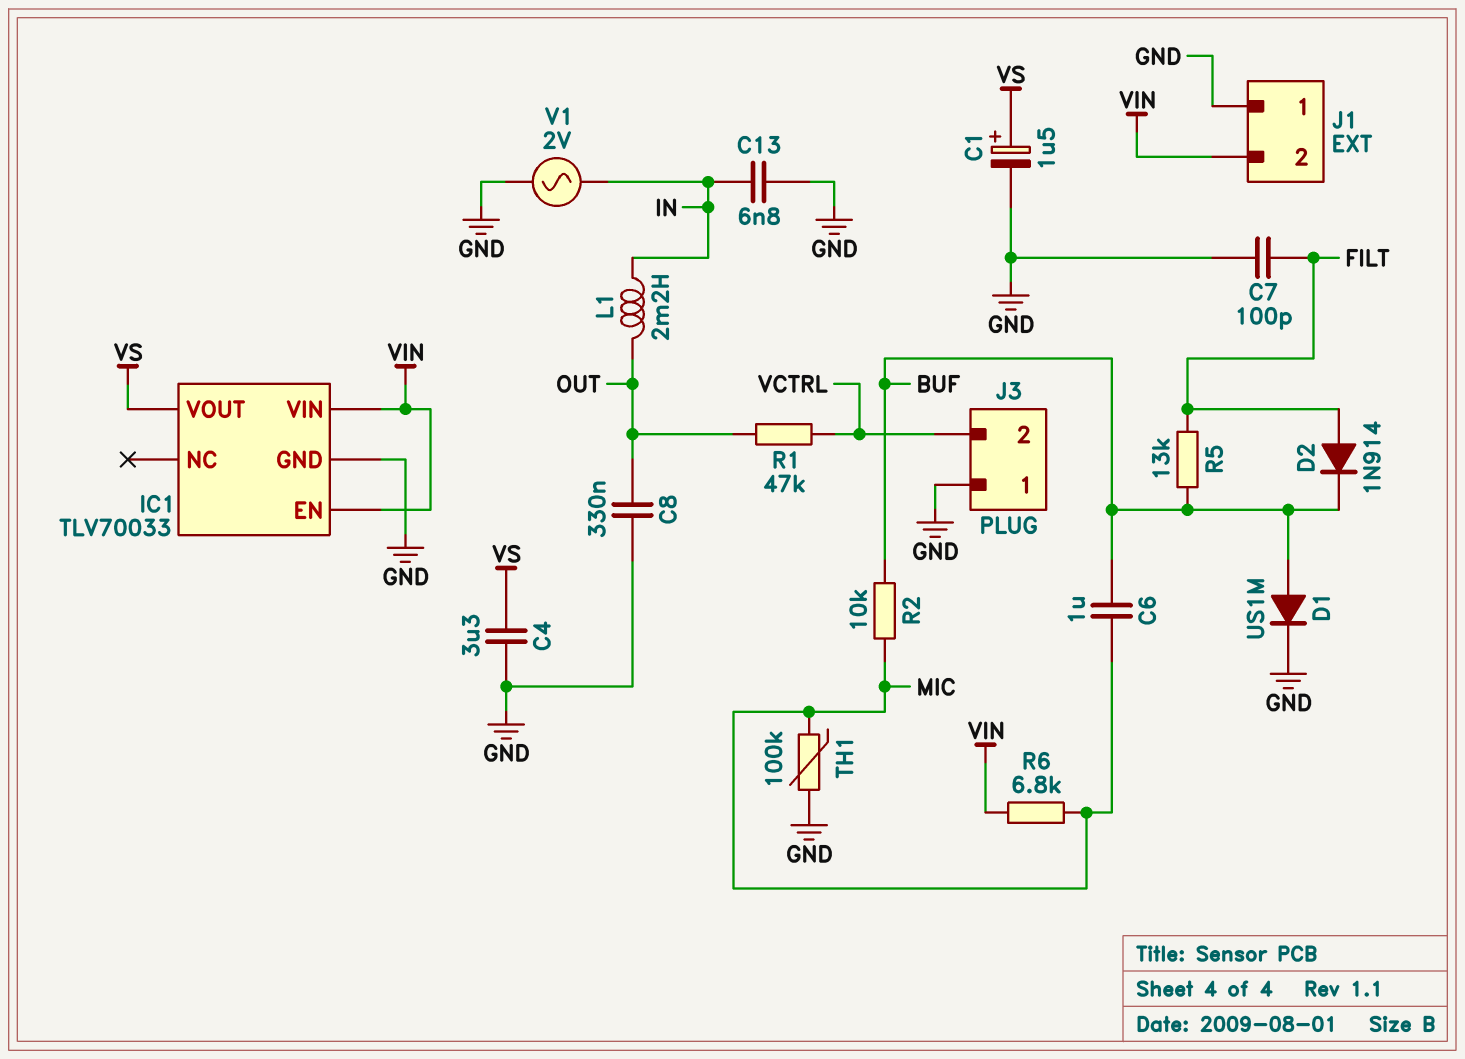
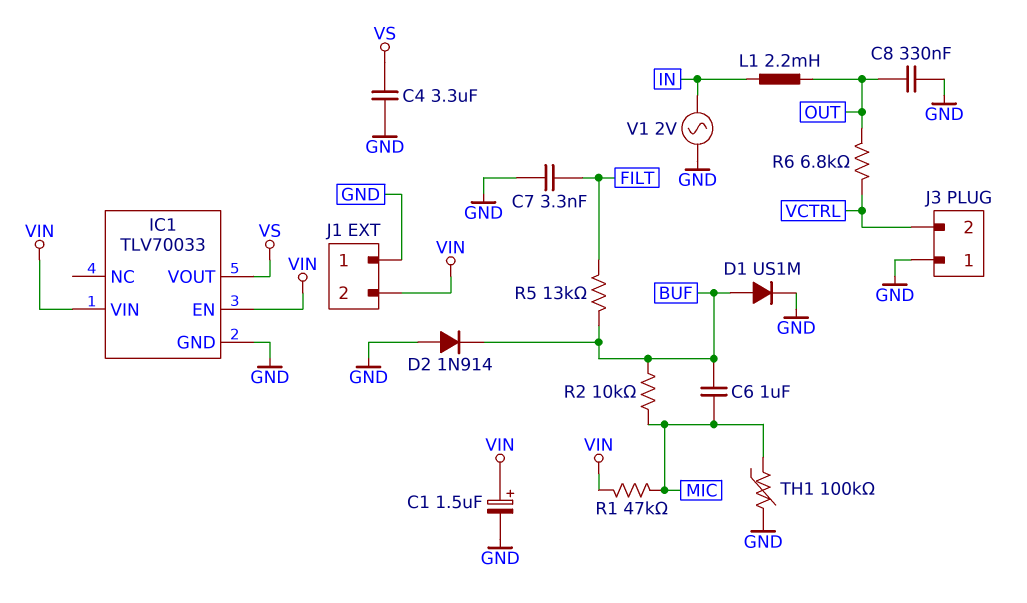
C1: 1.5uF (plus VS, minus GND) -> 1.5uF (plus VIN, minus GND)
C7: 100pF (FILT, GND) -> 3.3nF (FILT, GND)
C13: 6.8nF (GND, IN) -> none
D2: diode 1N914 (A FILT, K BUF) -> diode 1N914 (A GND, K BUF)
R1: 47k (OUT, VCTRL) -> 47k (MIC, VIN)
R6: 6.8k (MIC, VIN) -> 6.8k (OUT, VCTRL)

